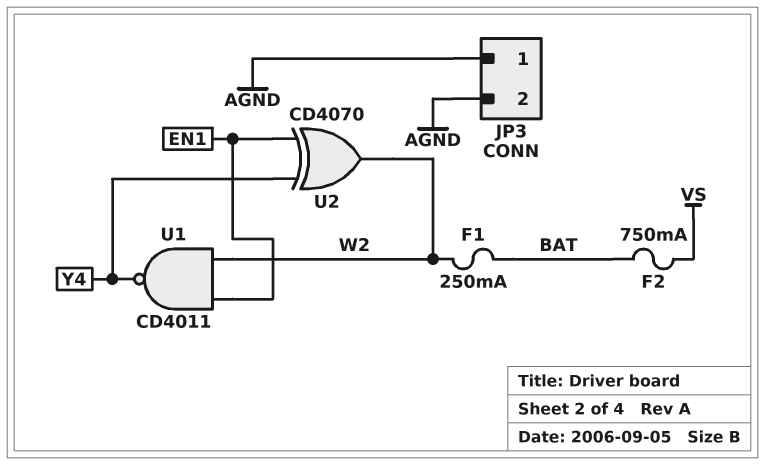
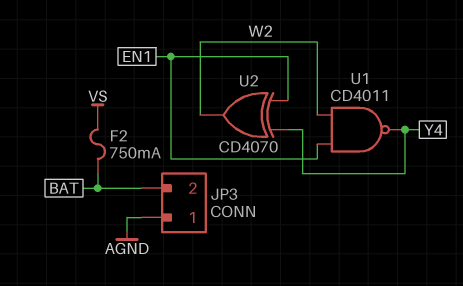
F1: 250mA (BAT, W2) -> none
JP3 pin 2: AGND -> BAT

